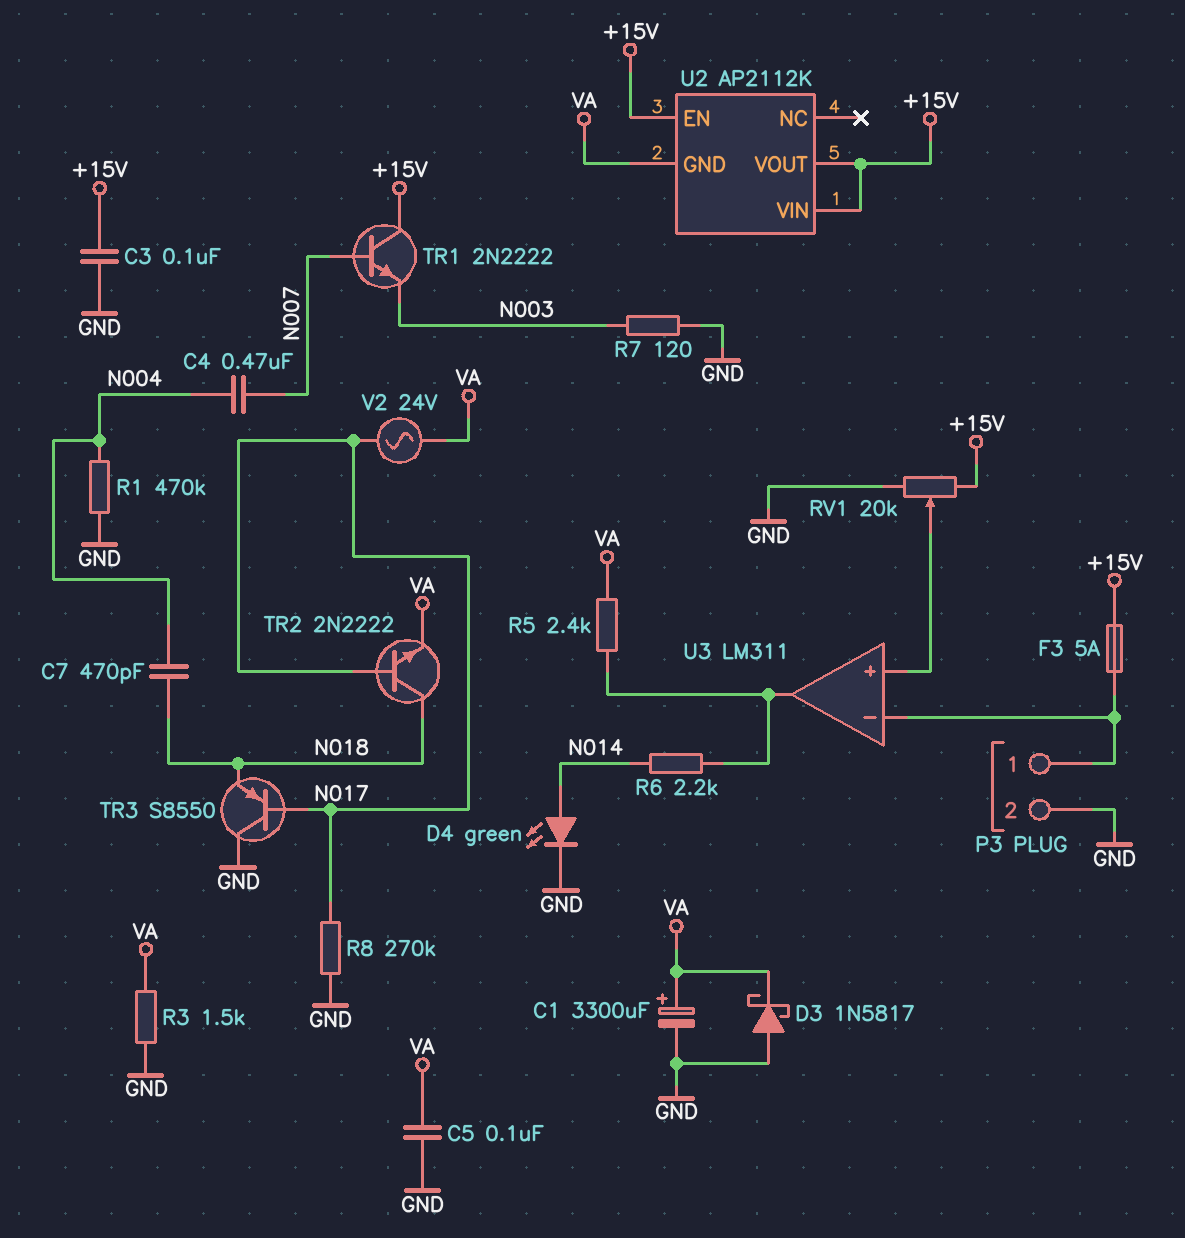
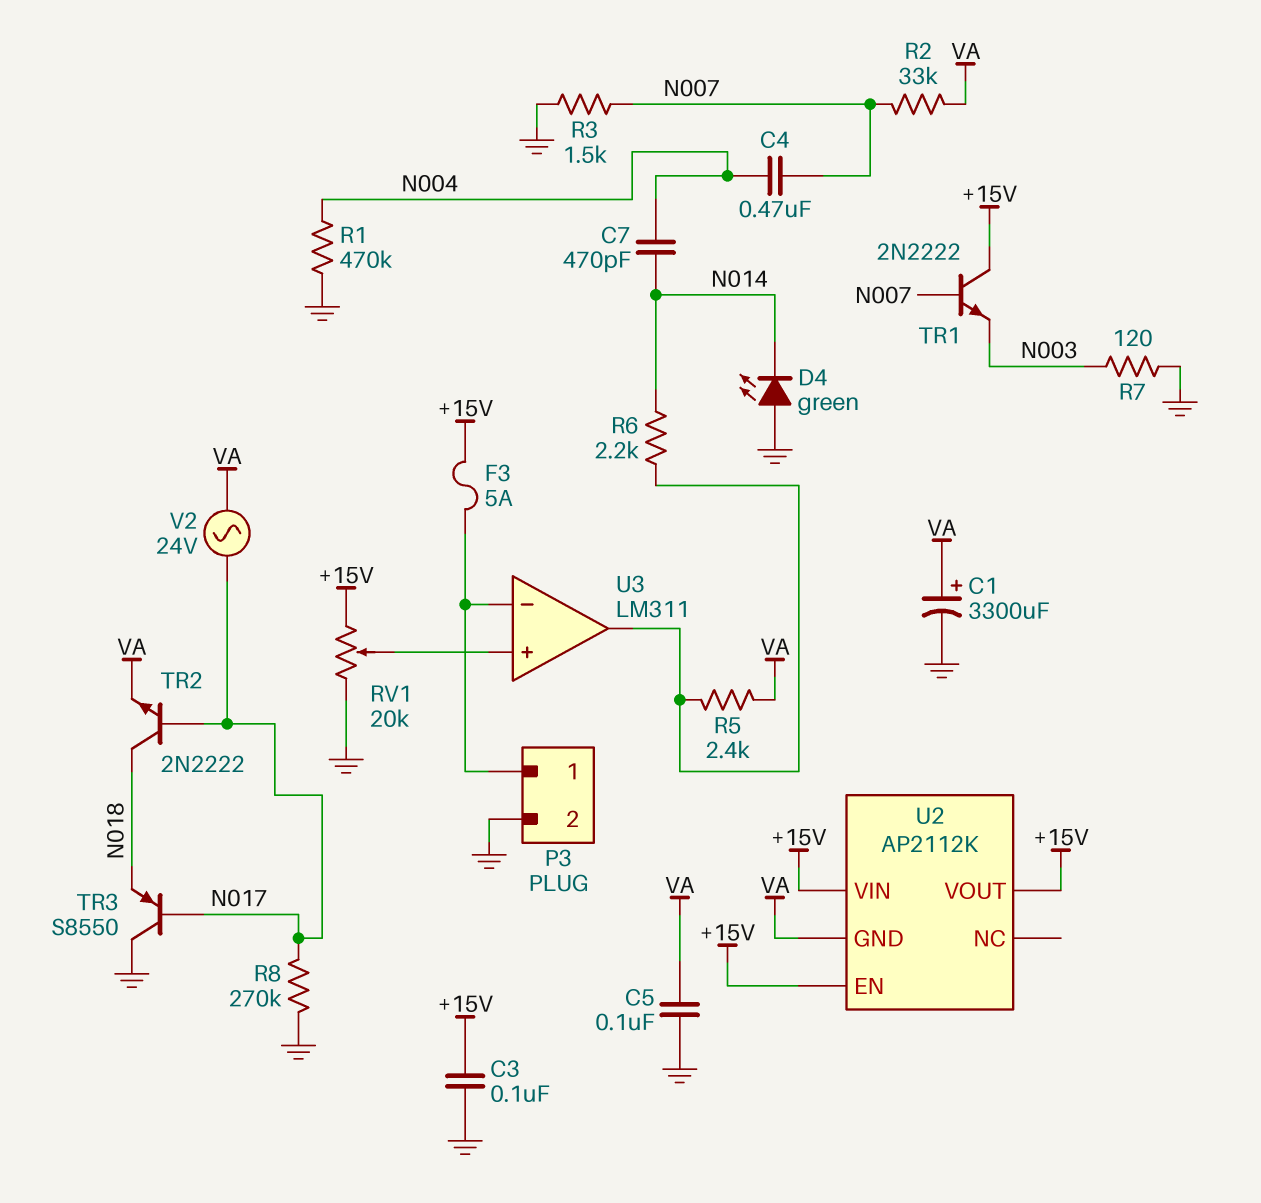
C7: 470pF (N004, N018) -> 470pF (N004, N014)
D3: schottky 1N5817 (A GND, K VA) -> none
D4: LED green (A N014, K GND) -> LED green (A GND, K N014)
R2: none -> 33k (N007, VA)
R3: 1.5k (GND, VA) -> 1.5k (GND, N007)

